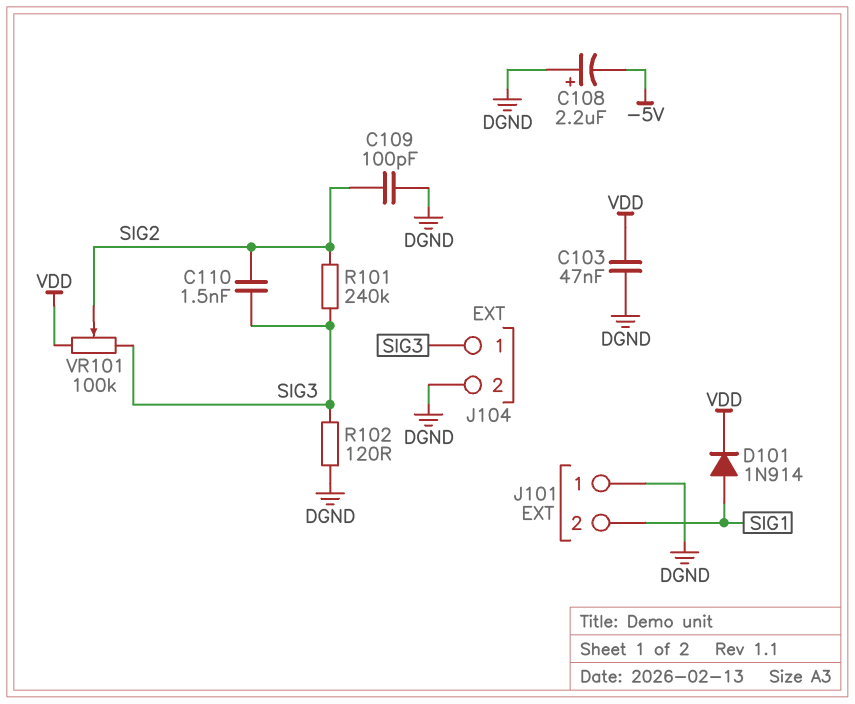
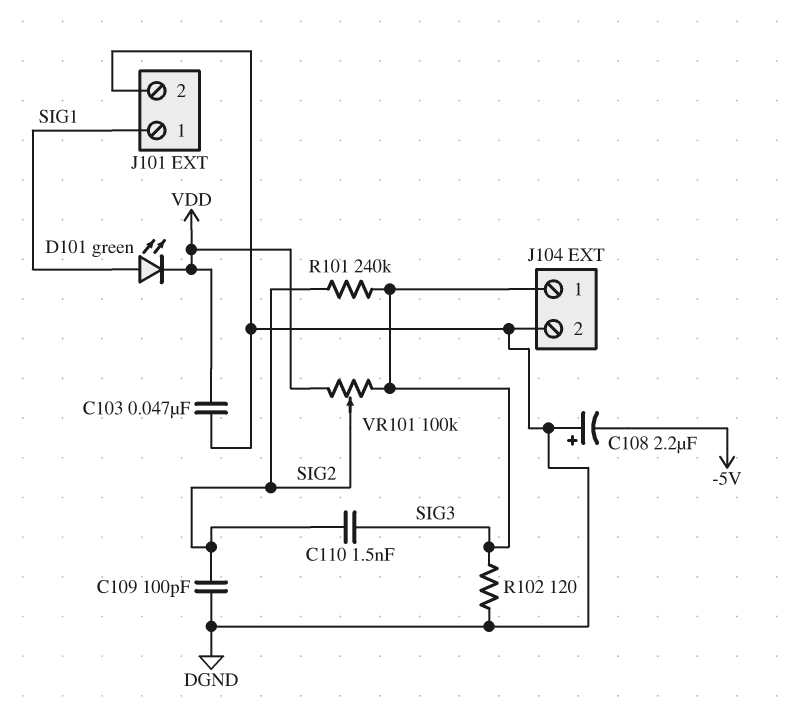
D101: diode 1N914 (A SIG1, K VDD) -> LED green (A SIG1, K VDD)
J101 pin 1: DGND -> SIG1
J101 pin 2: SIG1 -> DGND

